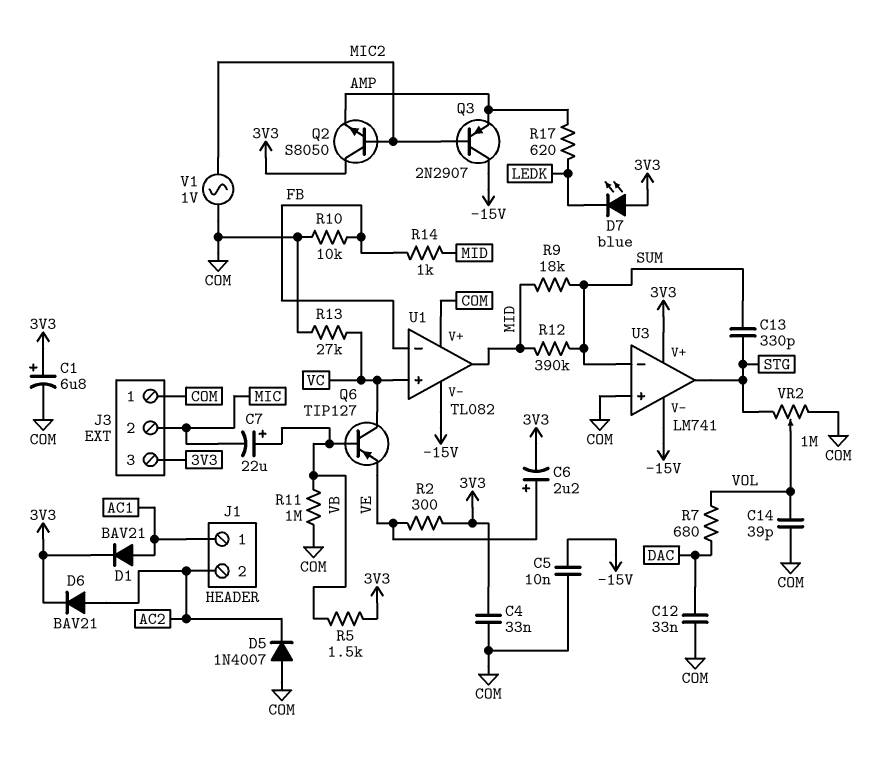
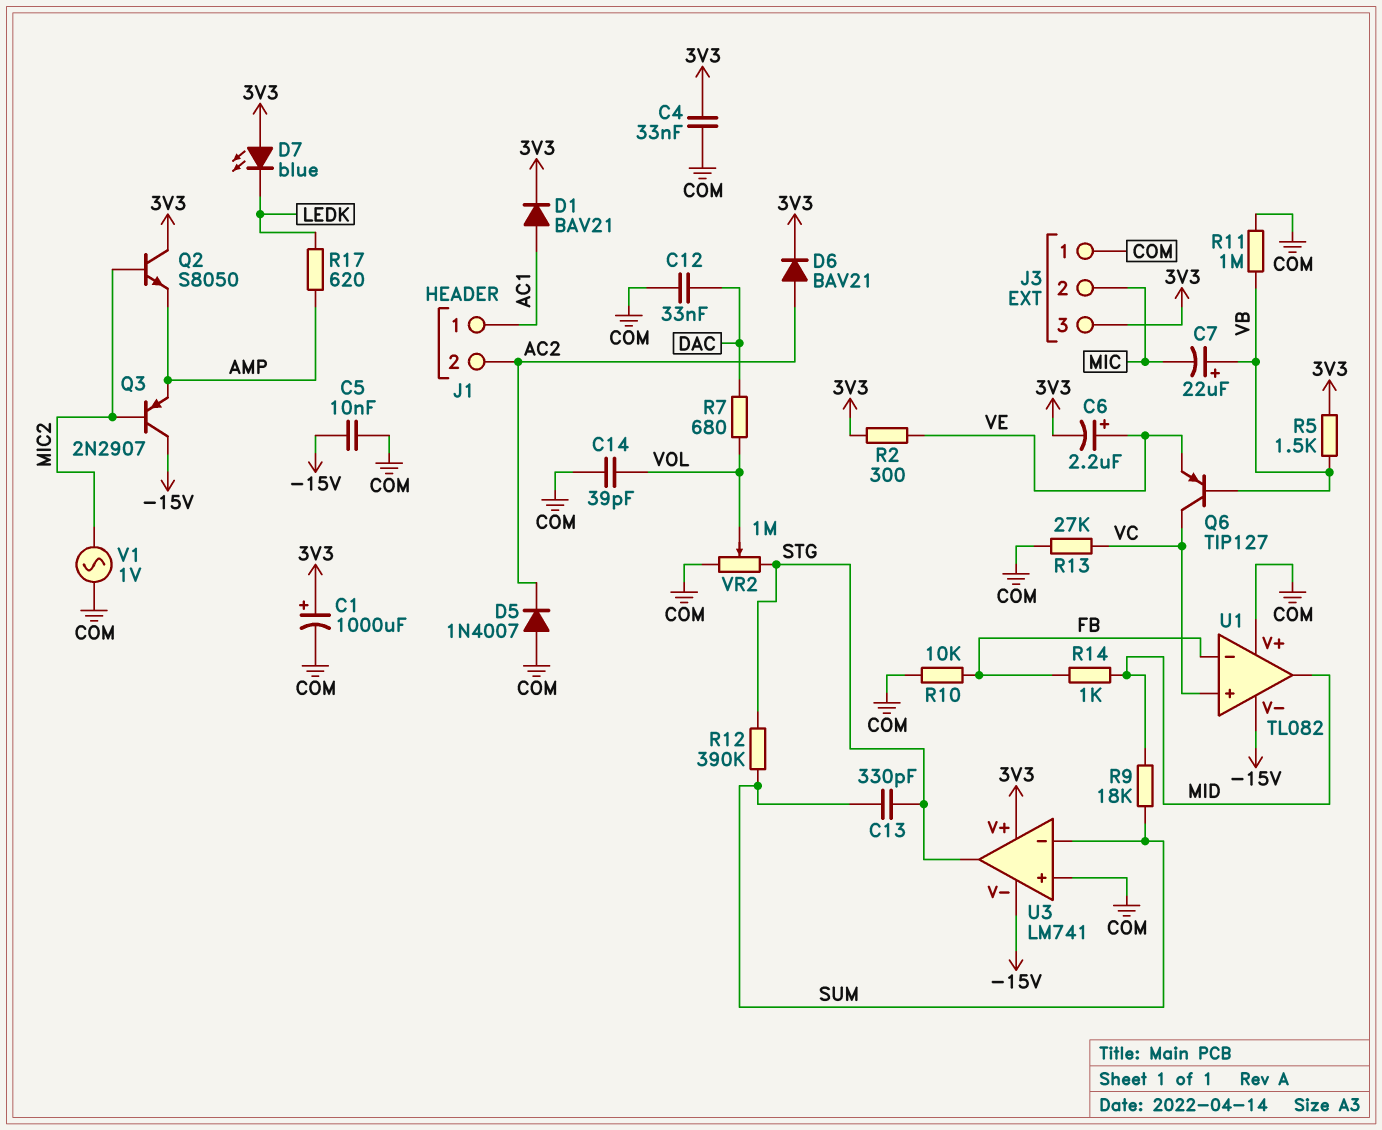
C1: 6.8uF (plus 3V3, minus COM) -> 1000uF (plus 3V3, minus COM)
R12: 390k (MID, SUM) -> 390k (STG, SUM)

